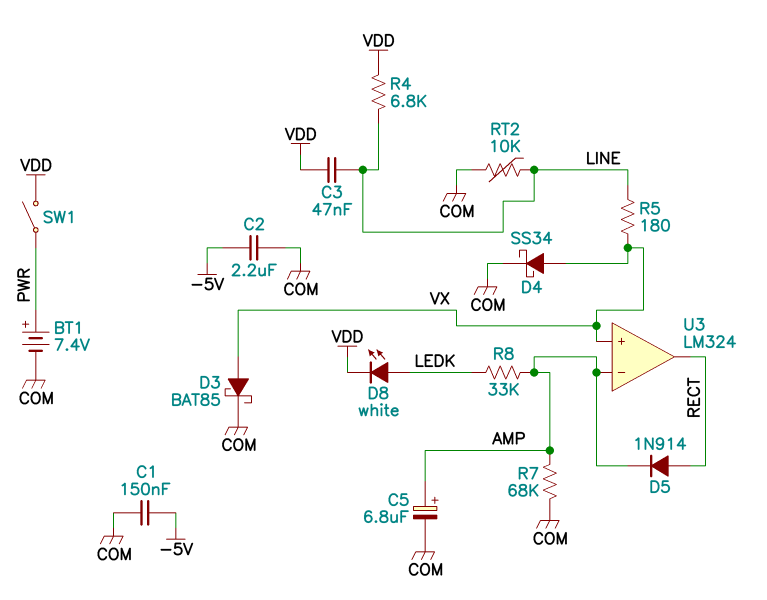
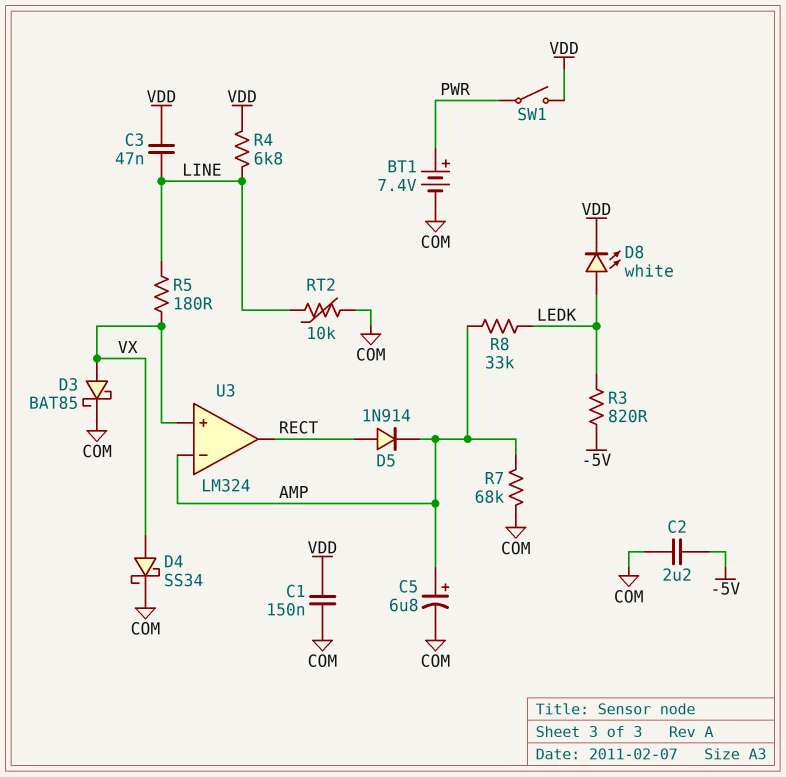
C1: 150nF (-5V, COM) -> 150nF (COM, VDD)
R3: none -> 820 (-5V, LEDK)

